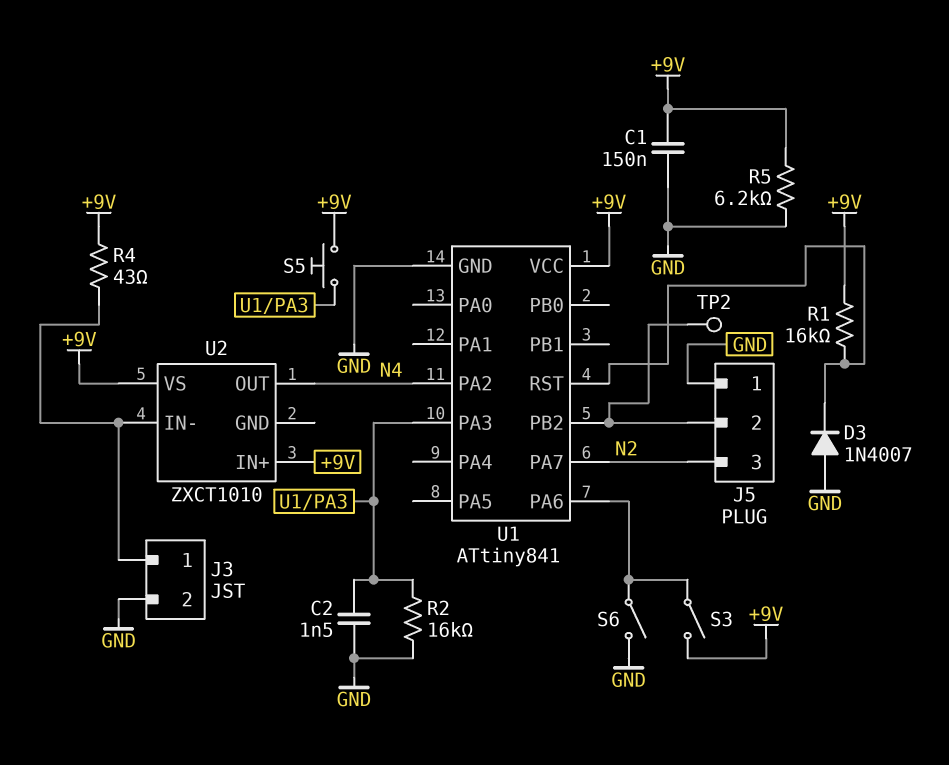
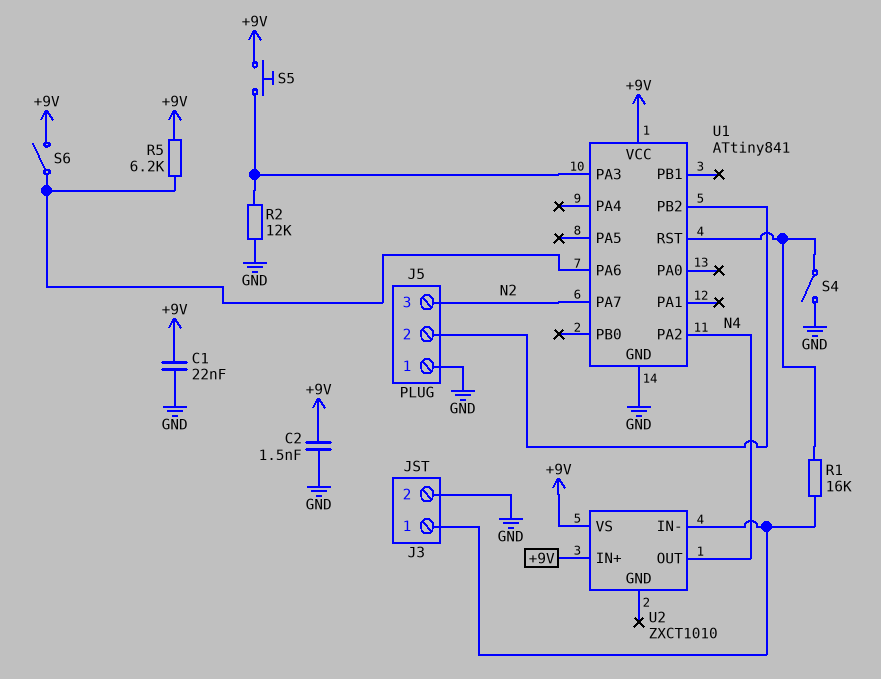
C1: 150nF (+9V, GND) -> 22nF (+9V, GND)
C2: 1.5nF (GND, U1/PA3) -> 1.5nF (+9V, GND)
D3: diode 1N4007 (A GND, K U1/RST) -> none
R1: 16k (+9V, U1/RST) -> 16k (J3/1, U1/RST)
R2: 16k (GND, U1/PA3) -> 12k (GND, U1/PA3)
R4: 43 (+9V, J3/1) -> none
R5: 6.2k (+9V, GND) -> 6.2k (+9V, U1/PA6)
S3: switch (+9V, U1/PA6) -> none
S4: none -> switch (GND, U1/RST)
S6: switch (GND, U1/PA6) -> switch (+9V, U1/PA6)
TP2: test point (J5/2) -> none

